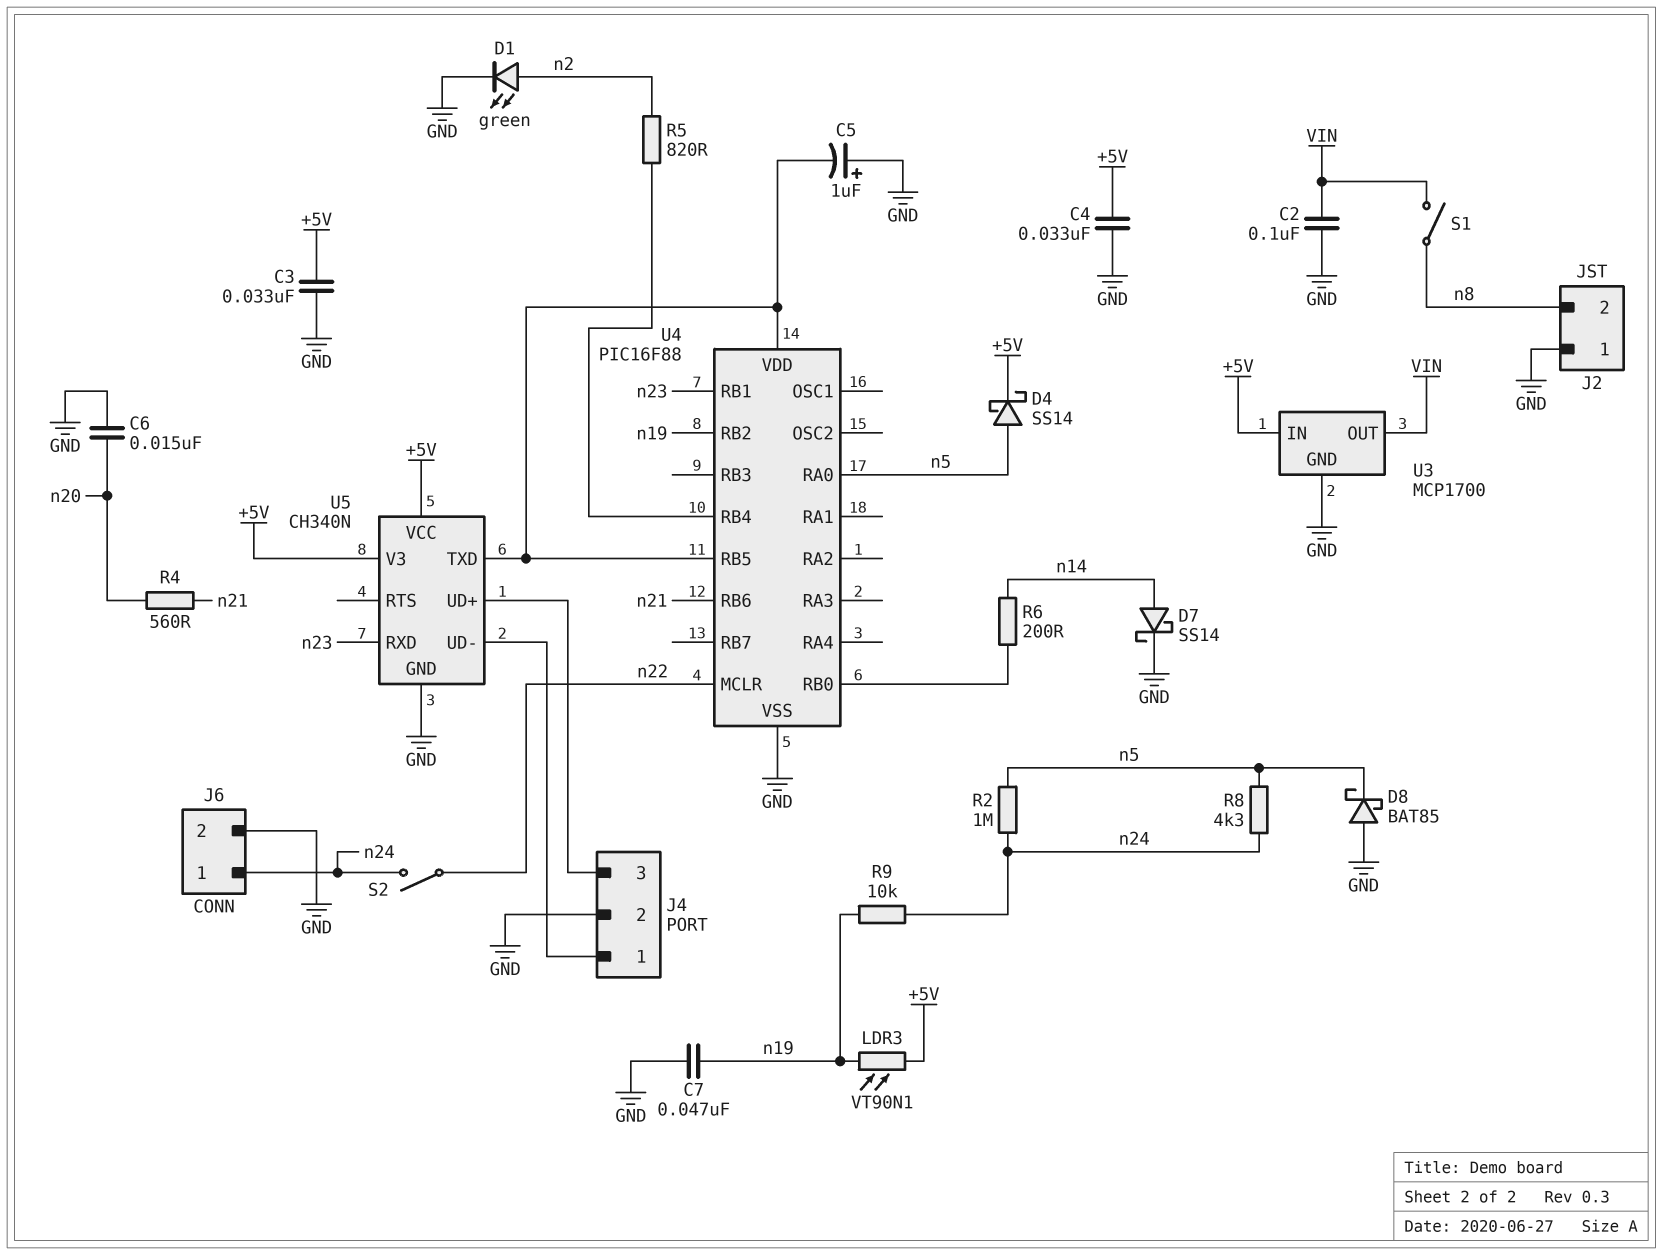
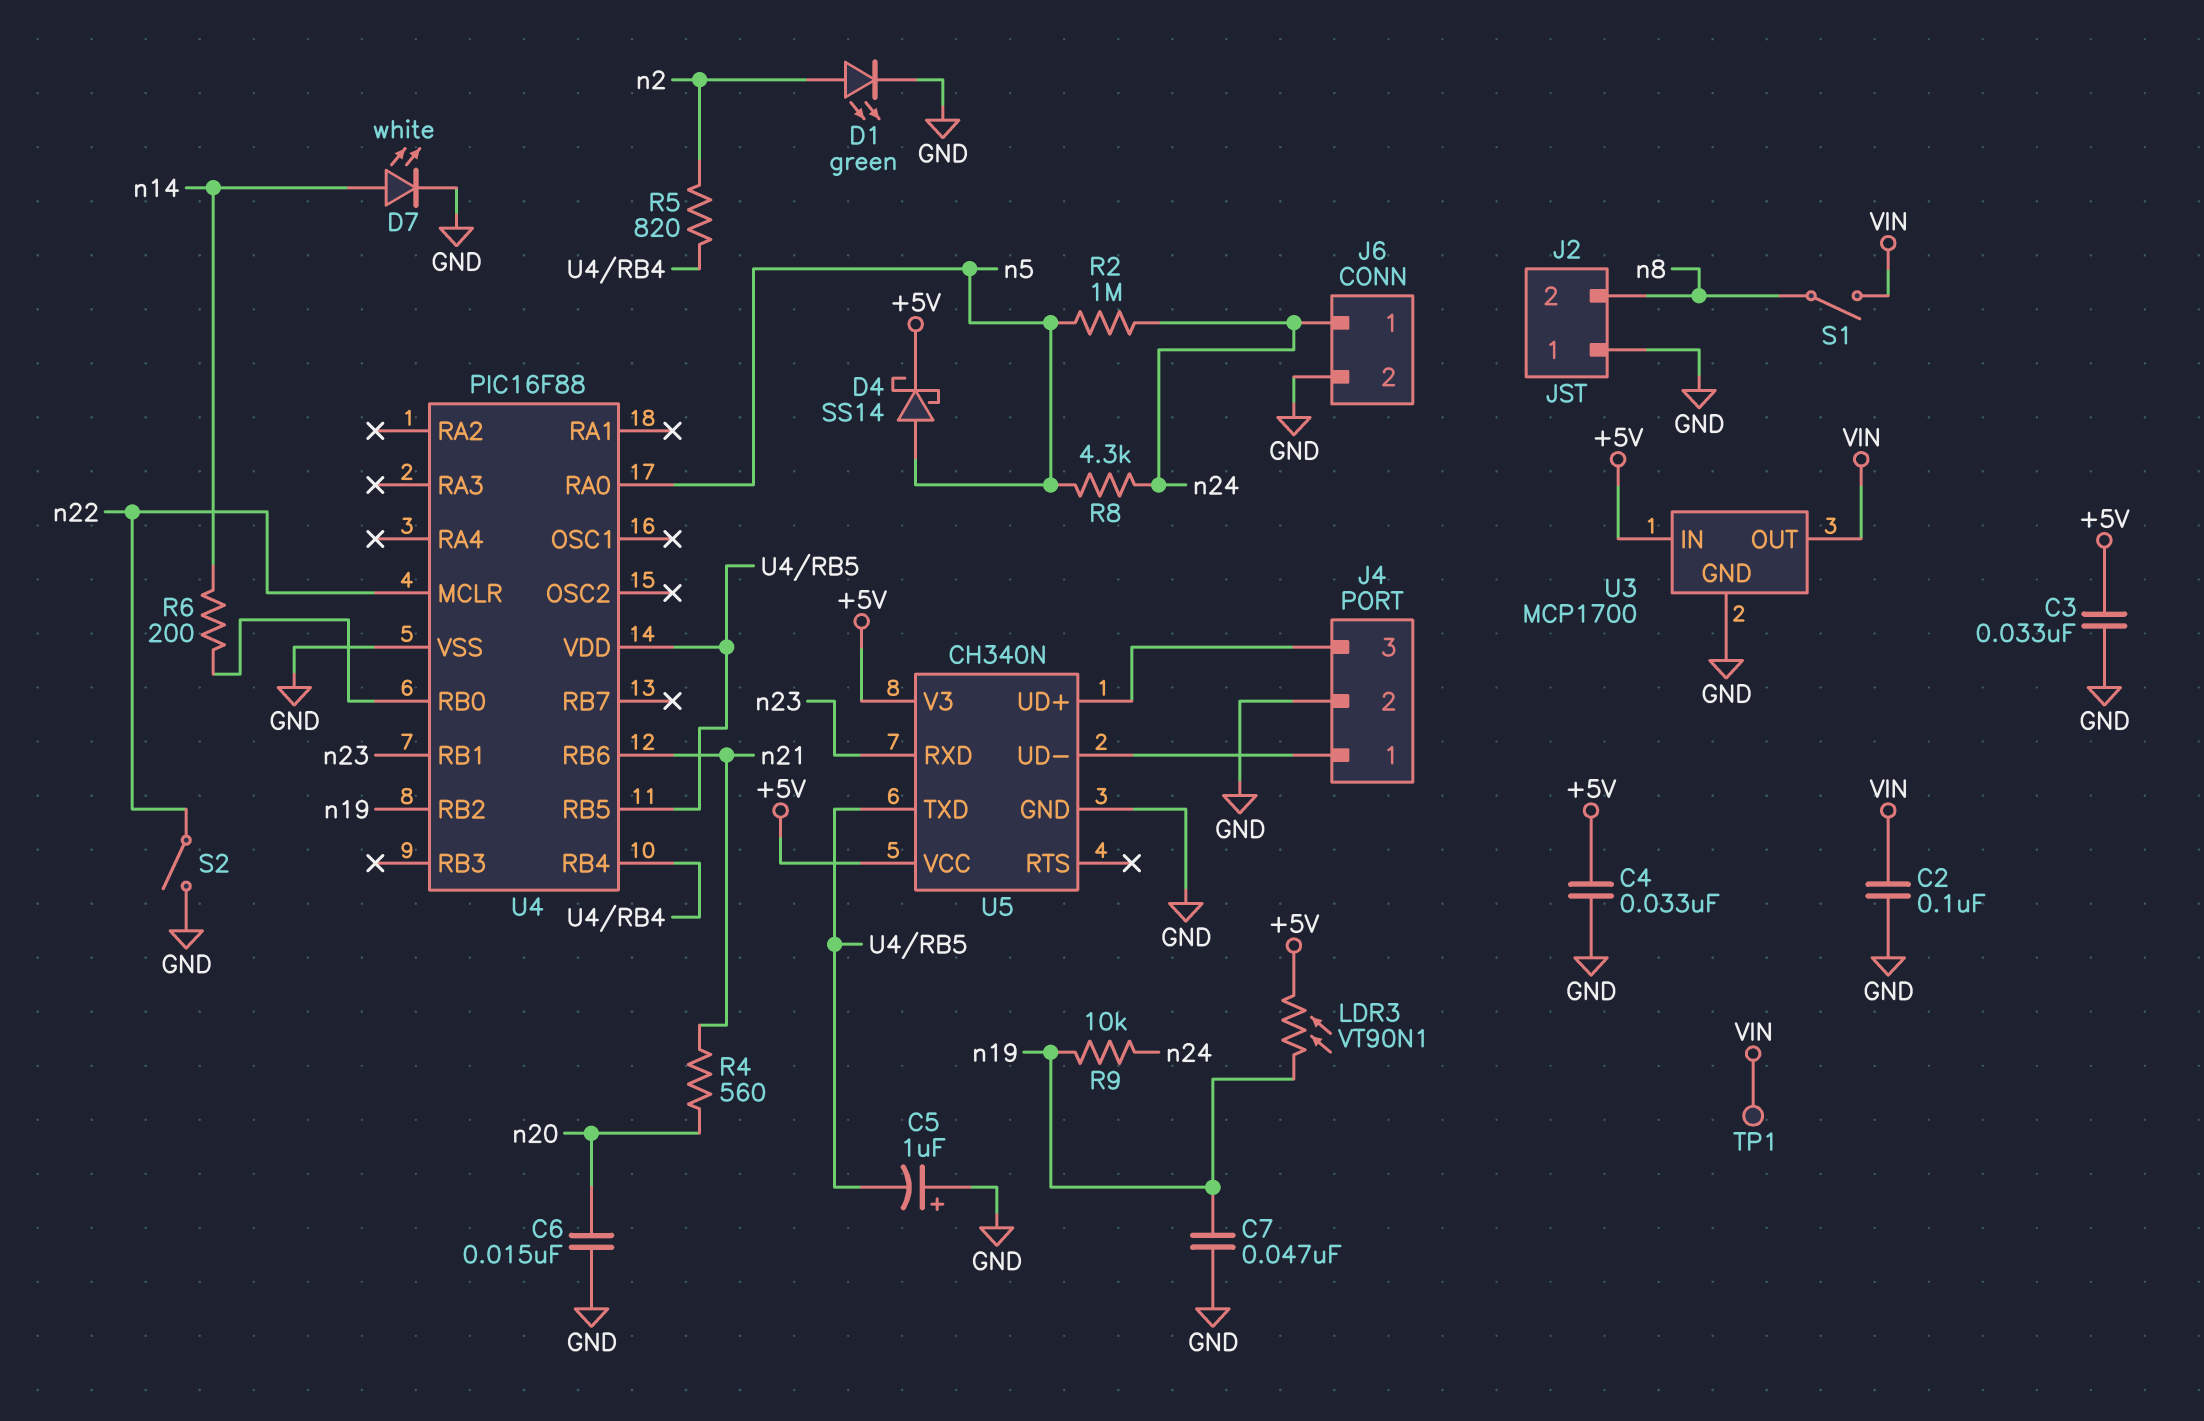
D7: schottky SS14 (A n14, K GND) -> LED white (A n14, K GND)
D8: schottky BAT85 (A GND, K n5) -> none
S2: switch (n22, n24) -> switch (GND, n22)
TP1: none -> test point (VIN)

